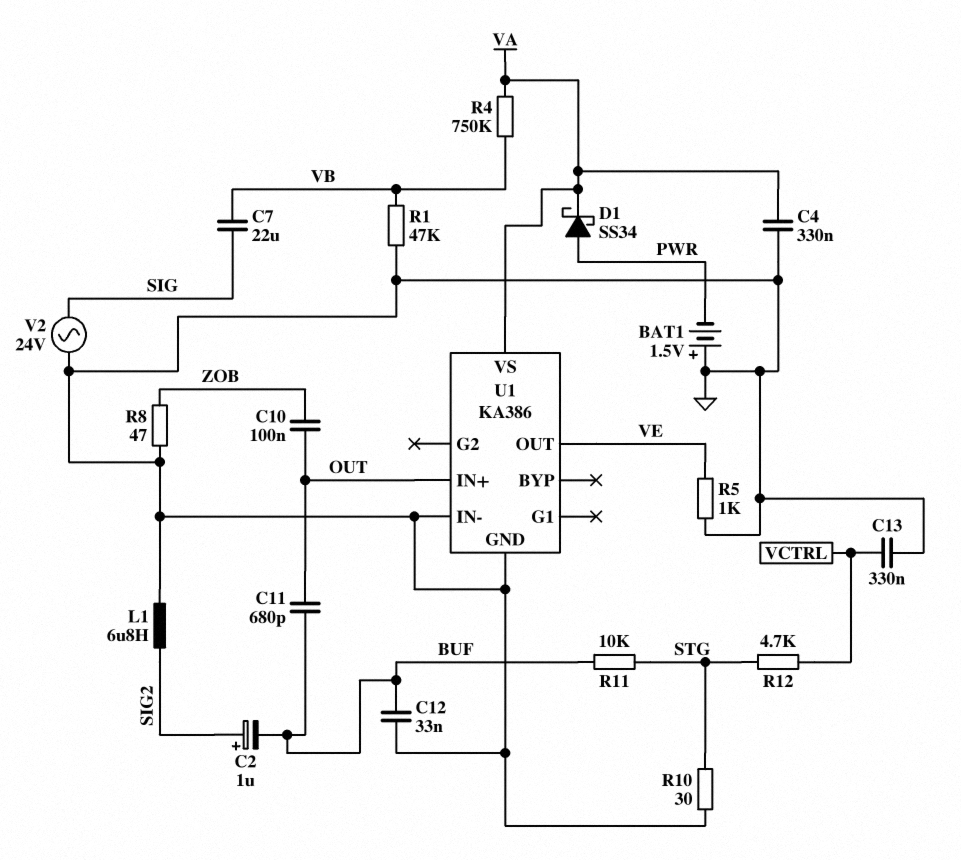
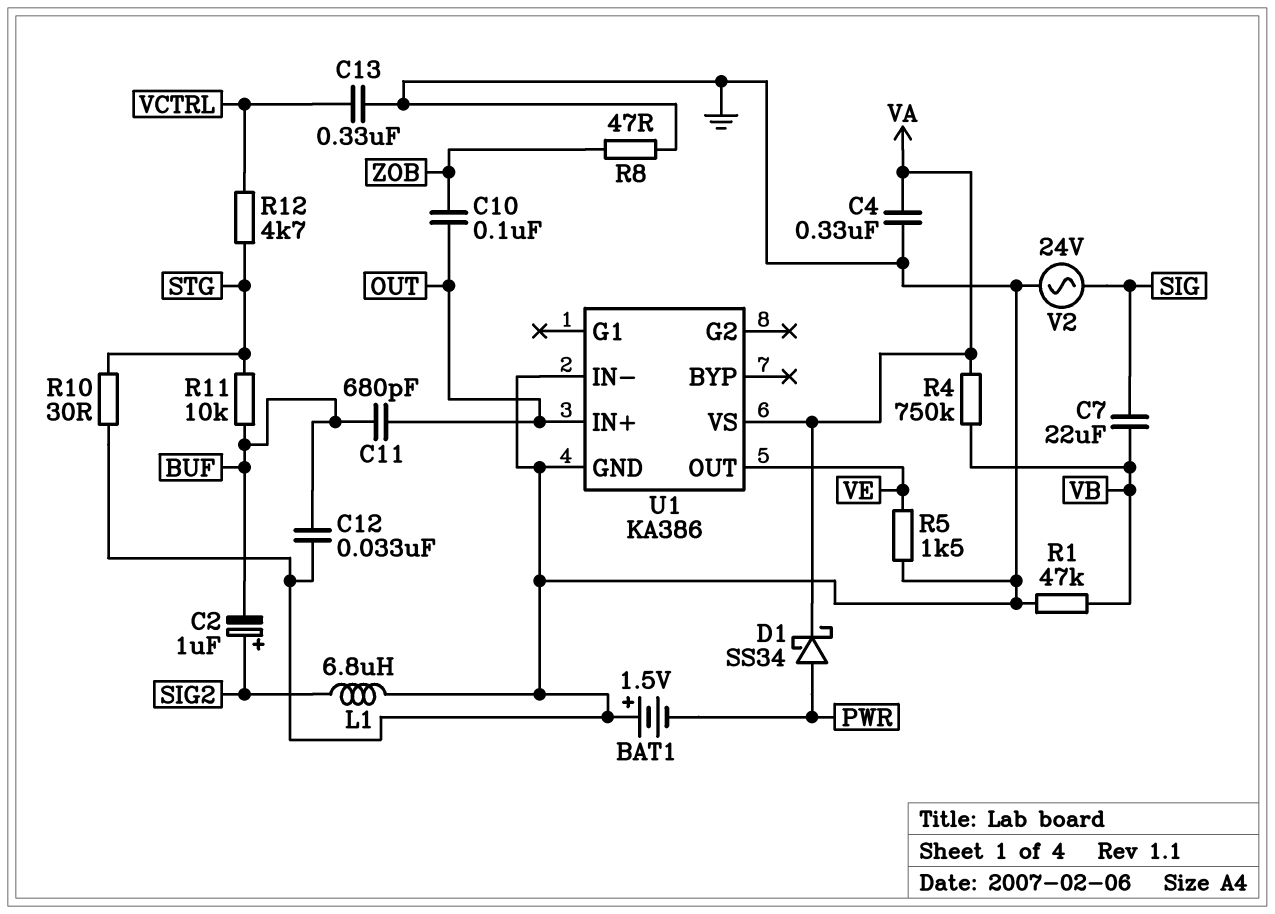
R5: 1k (GND, VE) -> 1.5k (GND, VE)

